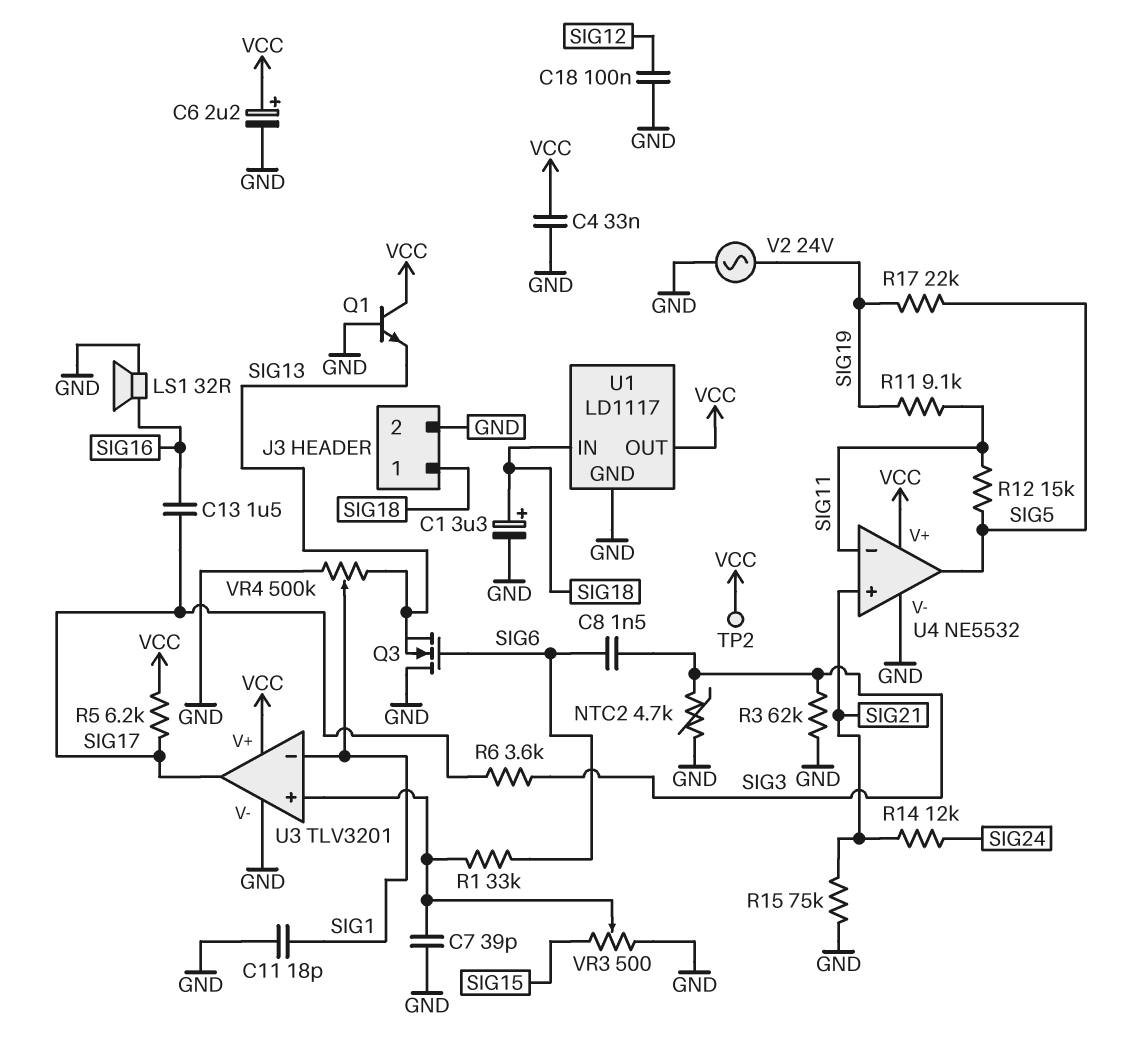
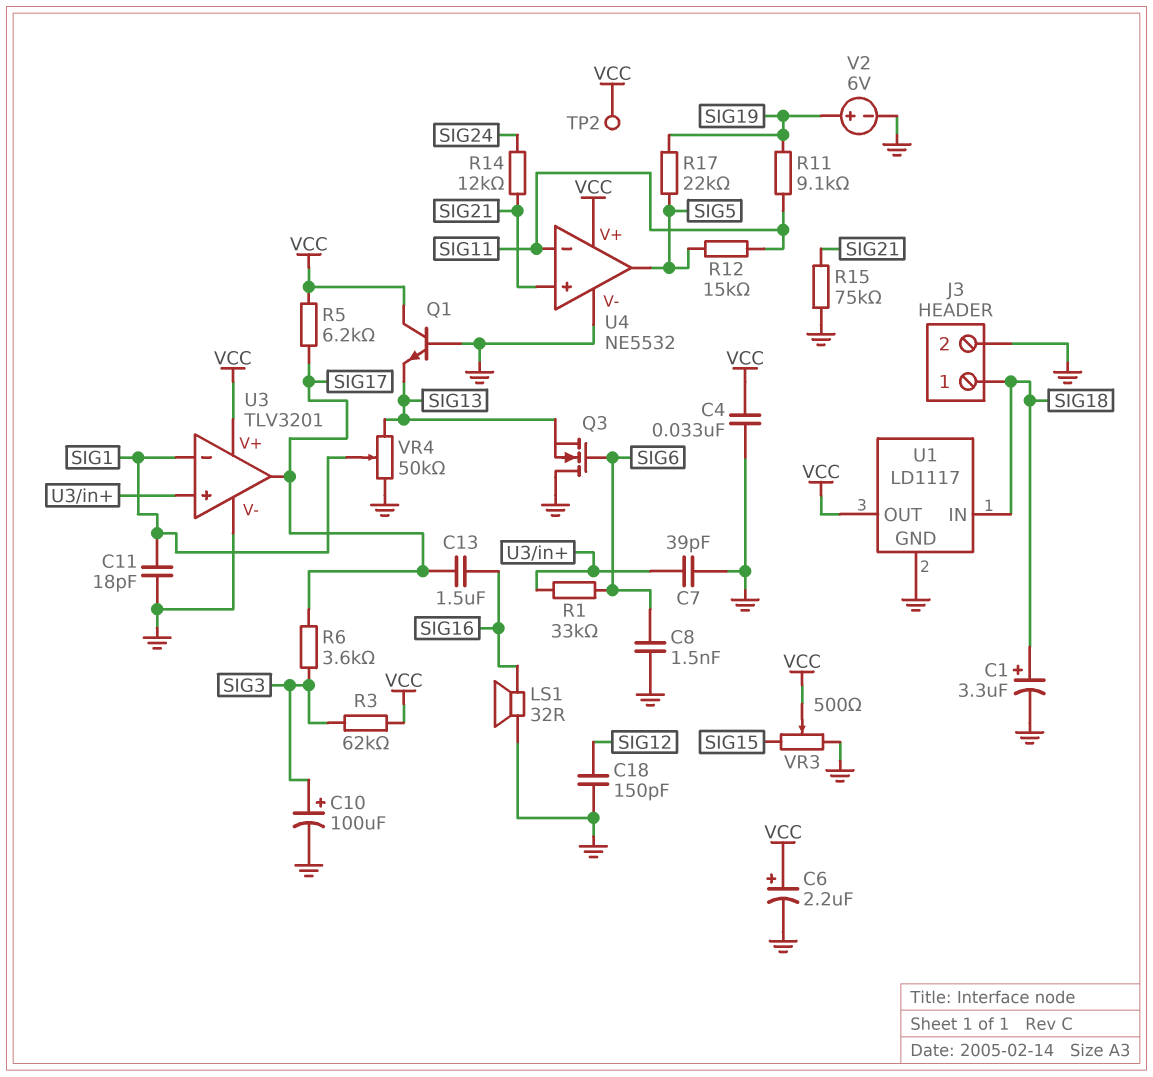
C8: 1.5nF (SIG3, SIG6) -> 1.5nF (GND, SIG6)
C10: none -> 100uF (plus SIG3, minus GND)
C18: 100nF (GND, SIG12) -> 150pF (GND, SIG12)
NTC2: 4.7k (GND, SIG3) -> none
R3: 62k (GND, SIG3) -> 62k (SIG3, VCC)
V2: AC 24V (GND, SIG19) -> 6V (plus SIG19, minus GND)
VR3: 500 (GND, SIG15, wiper U3/in+) -> 500 (GND, SIG15, wiper VCC)
VR4: 500k (GND, SIG13, wiper SIG1) -> 50k (GND, SIG13, wiper SIG1)

